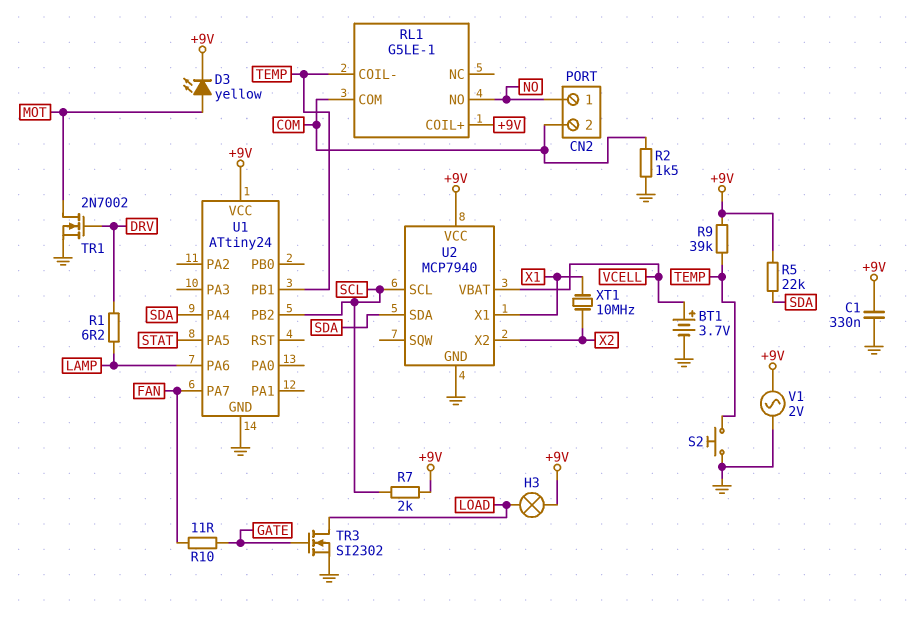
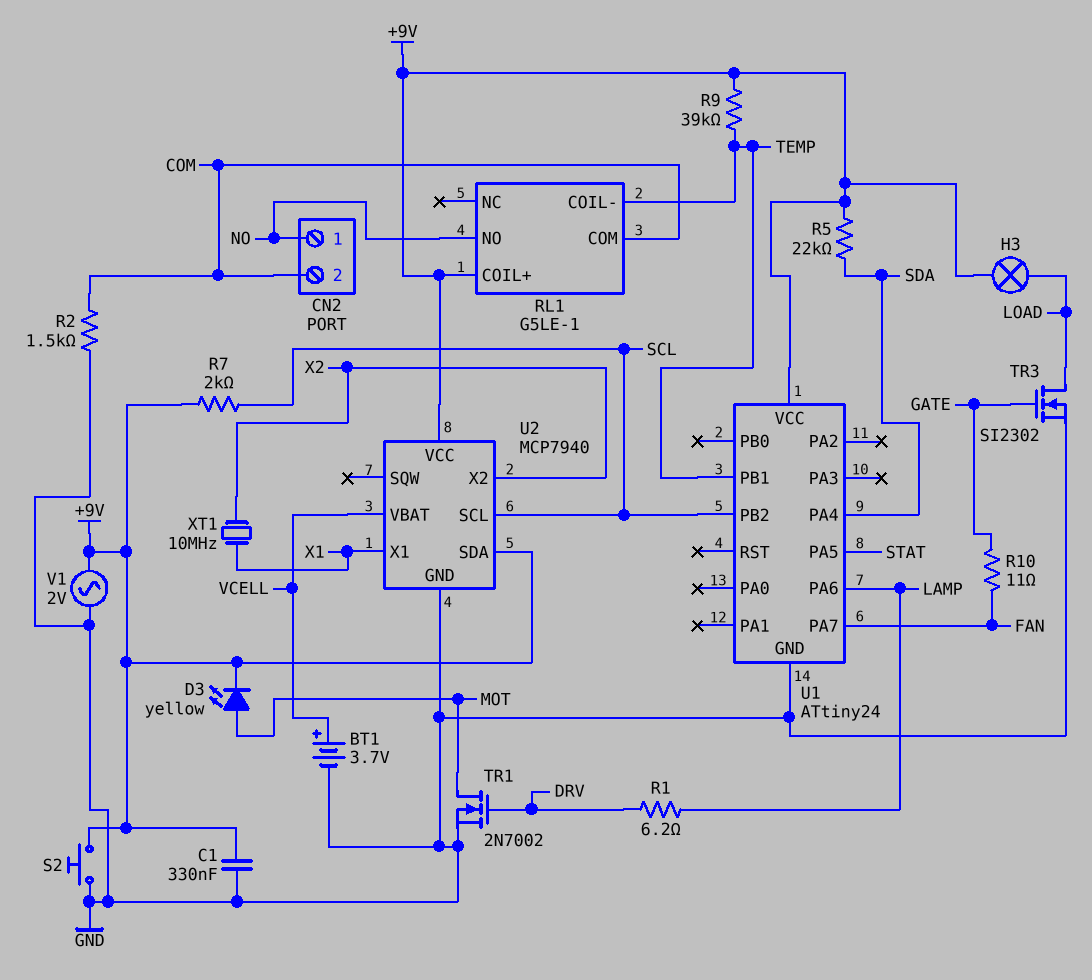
S2: button (GND, TEMP) -> button (+9V, GND)
U2 pin SDA: SDA -> +9V

